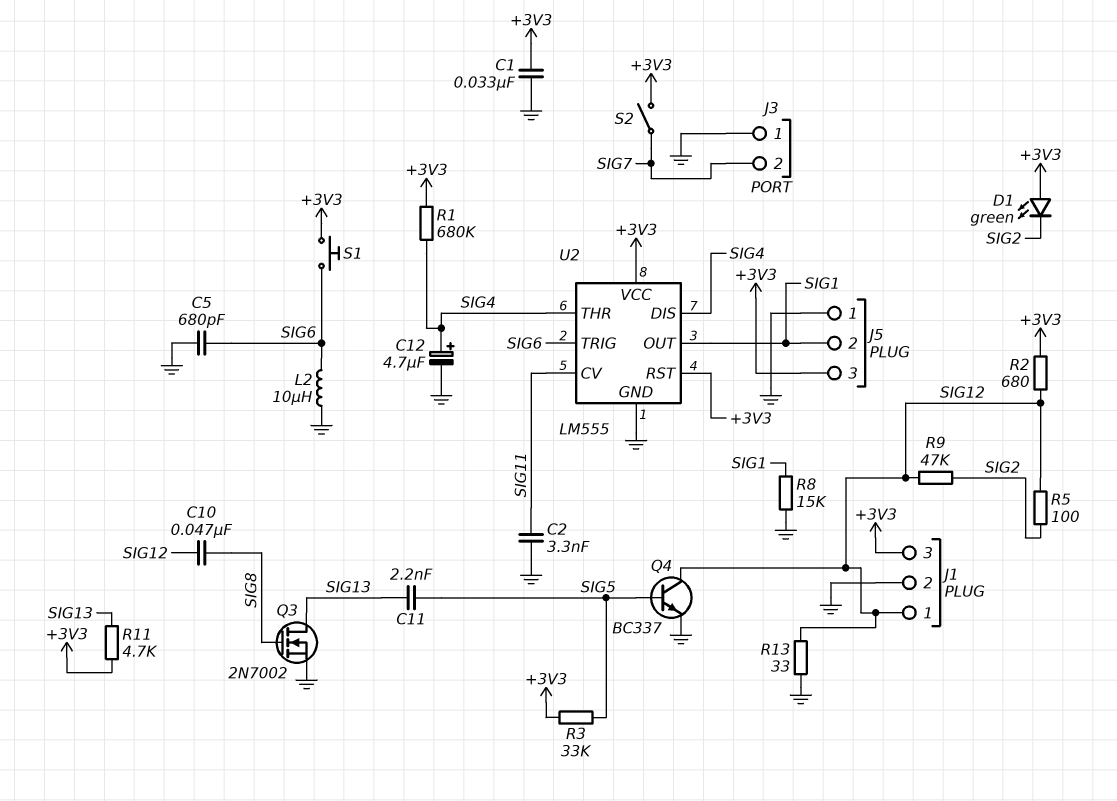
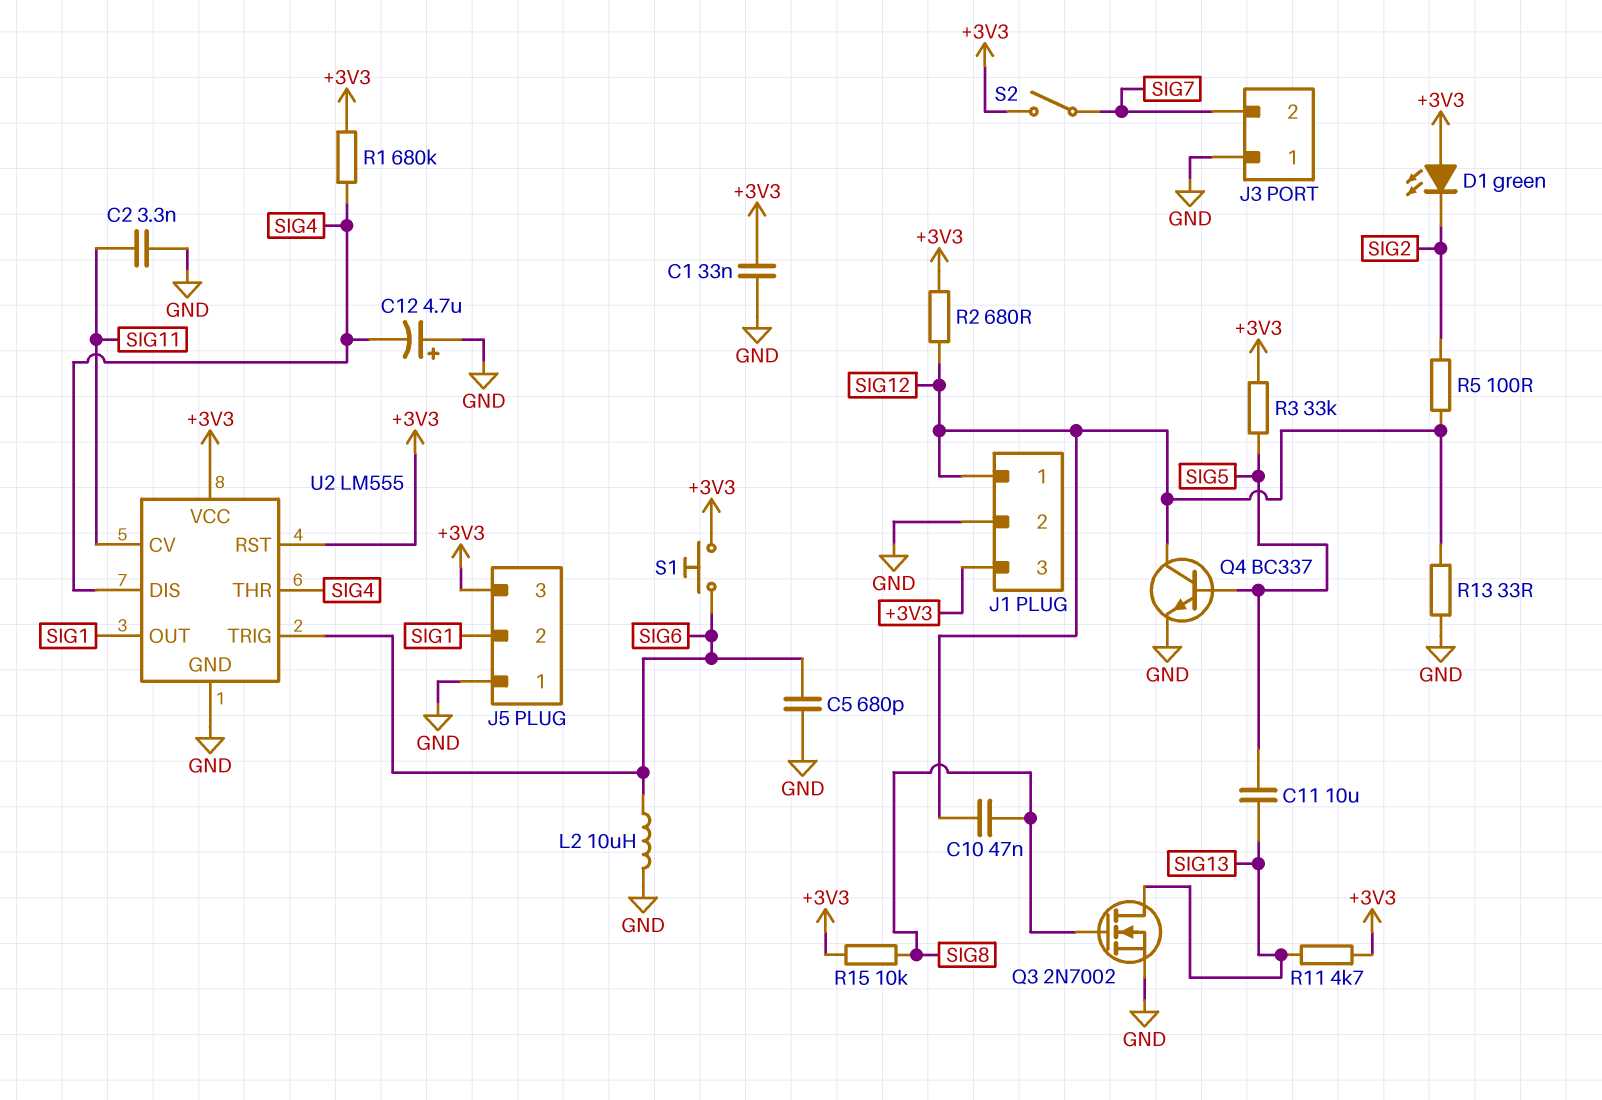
C11: 2.2nF (SIG5, SIG13) -> 10uF (SIG5, SIG13)
C12: 4.7uF (plus SIG4, minus GND) -> 4.7uF (plus GND, minus SIG4)
R8: 15k (GND, SIG1) -> none
R9: 47k (SIG2, SIG12) -> none
R15: none -> 10k (+3V3, SIG8)

